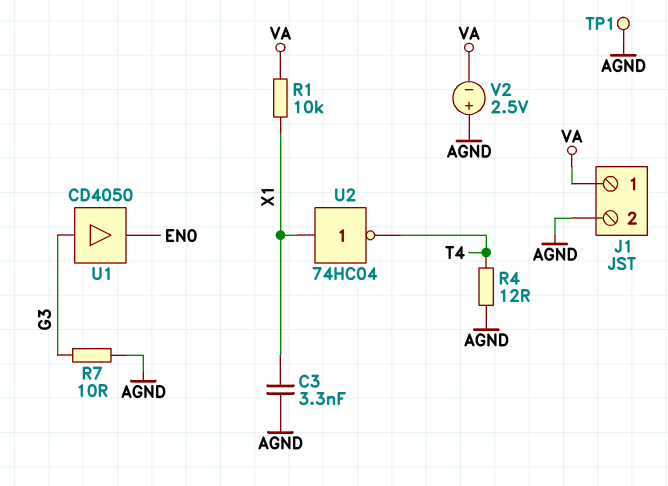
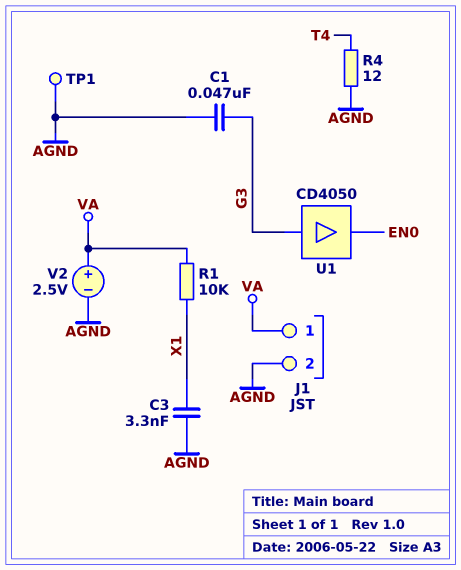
C1: none -> 47nF (AGND, G3)
R7: 10 (AGND, G3) -> none
U2: NOT 74HC04 (in X1, out T4) -> none
V2: 2.5V (plus AGND, minus VA) -> 2.5V (plus VA, minus AGND)

